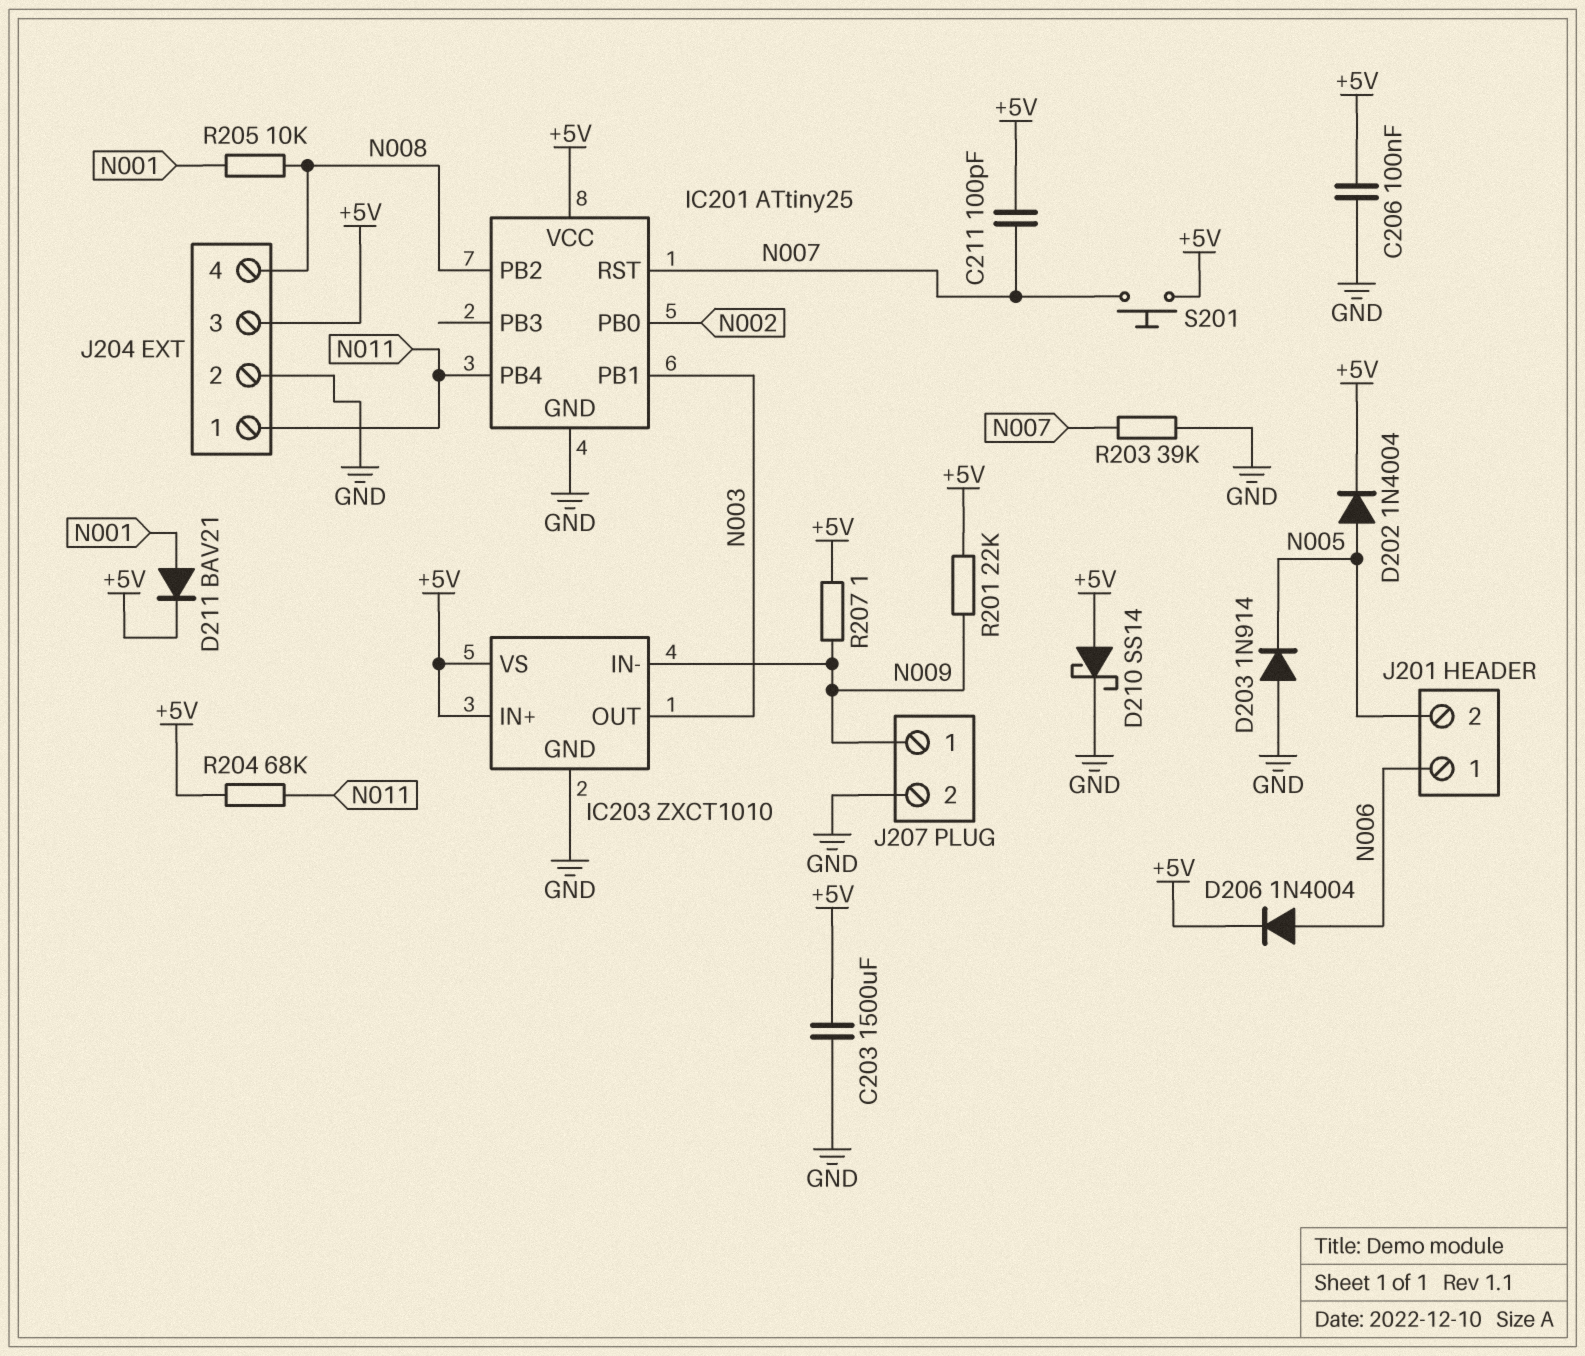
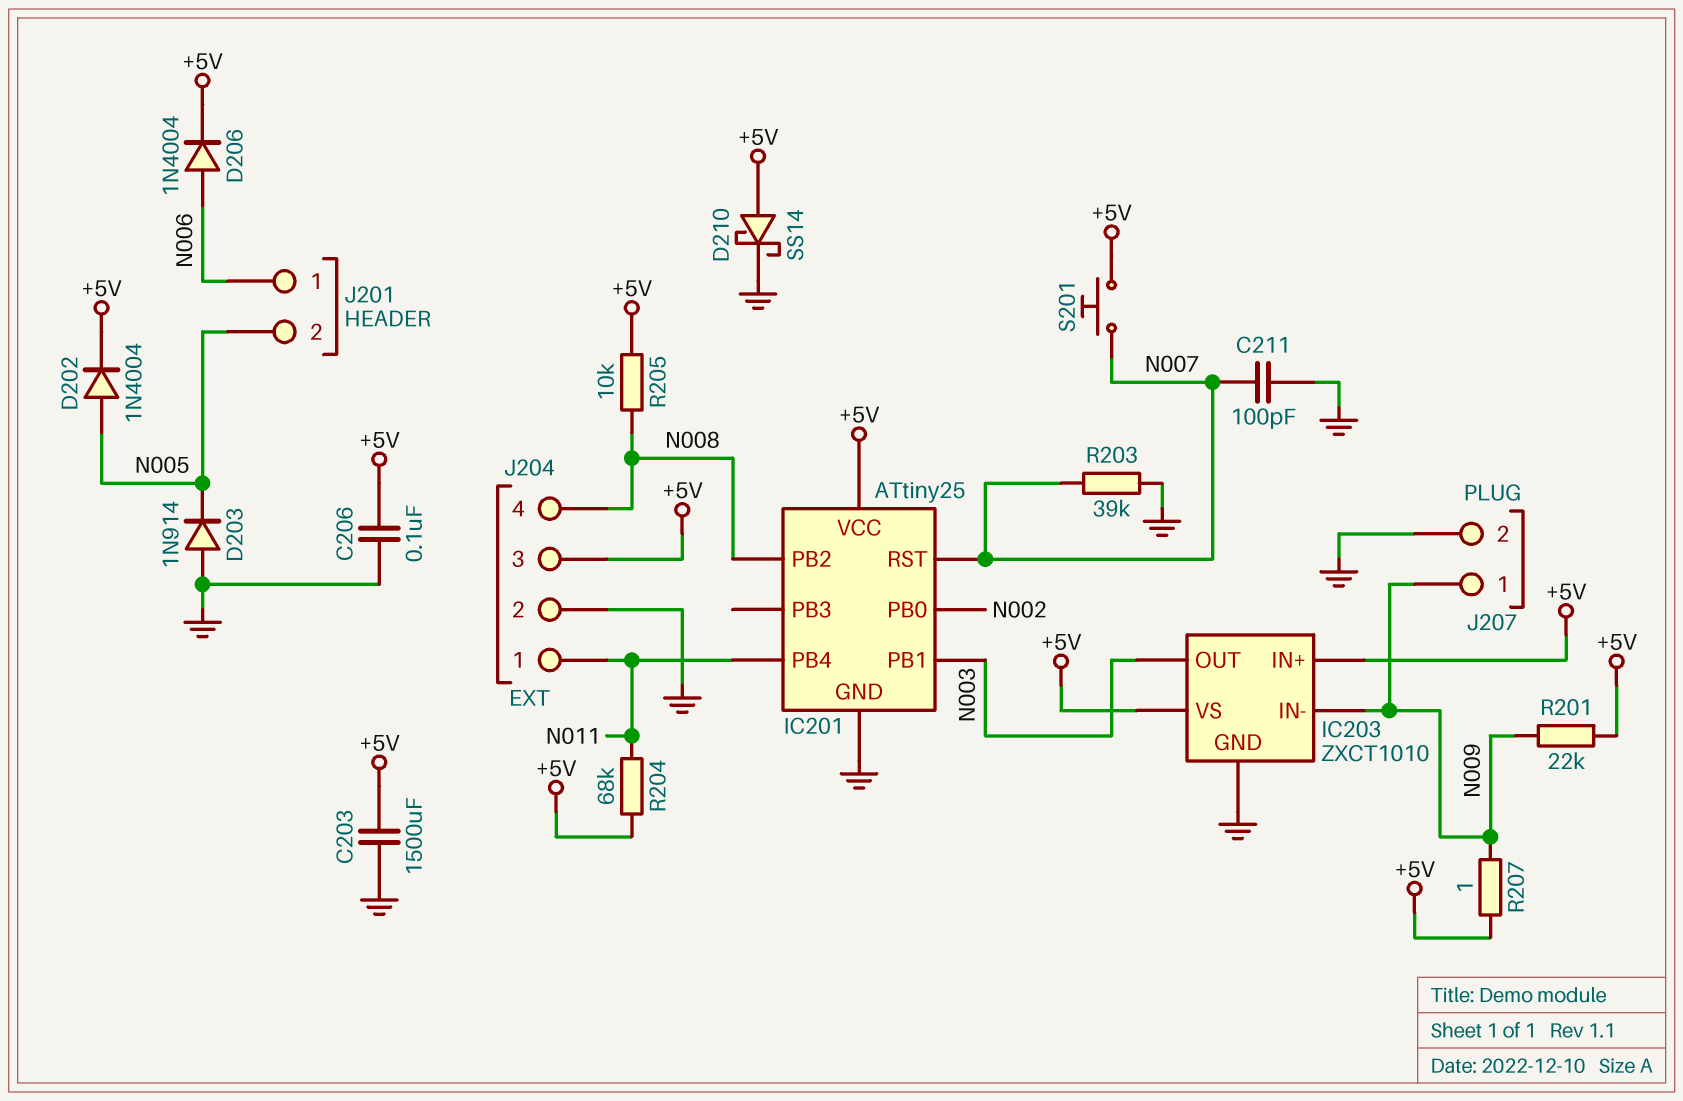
C211: 100pF (+5V, N007) -> 100pF (GND, N007)
D211: diode BAV21 (A N001, K +5V) -> none
R205: 10k (N001, N008) -> 10k (+5V, N008)

